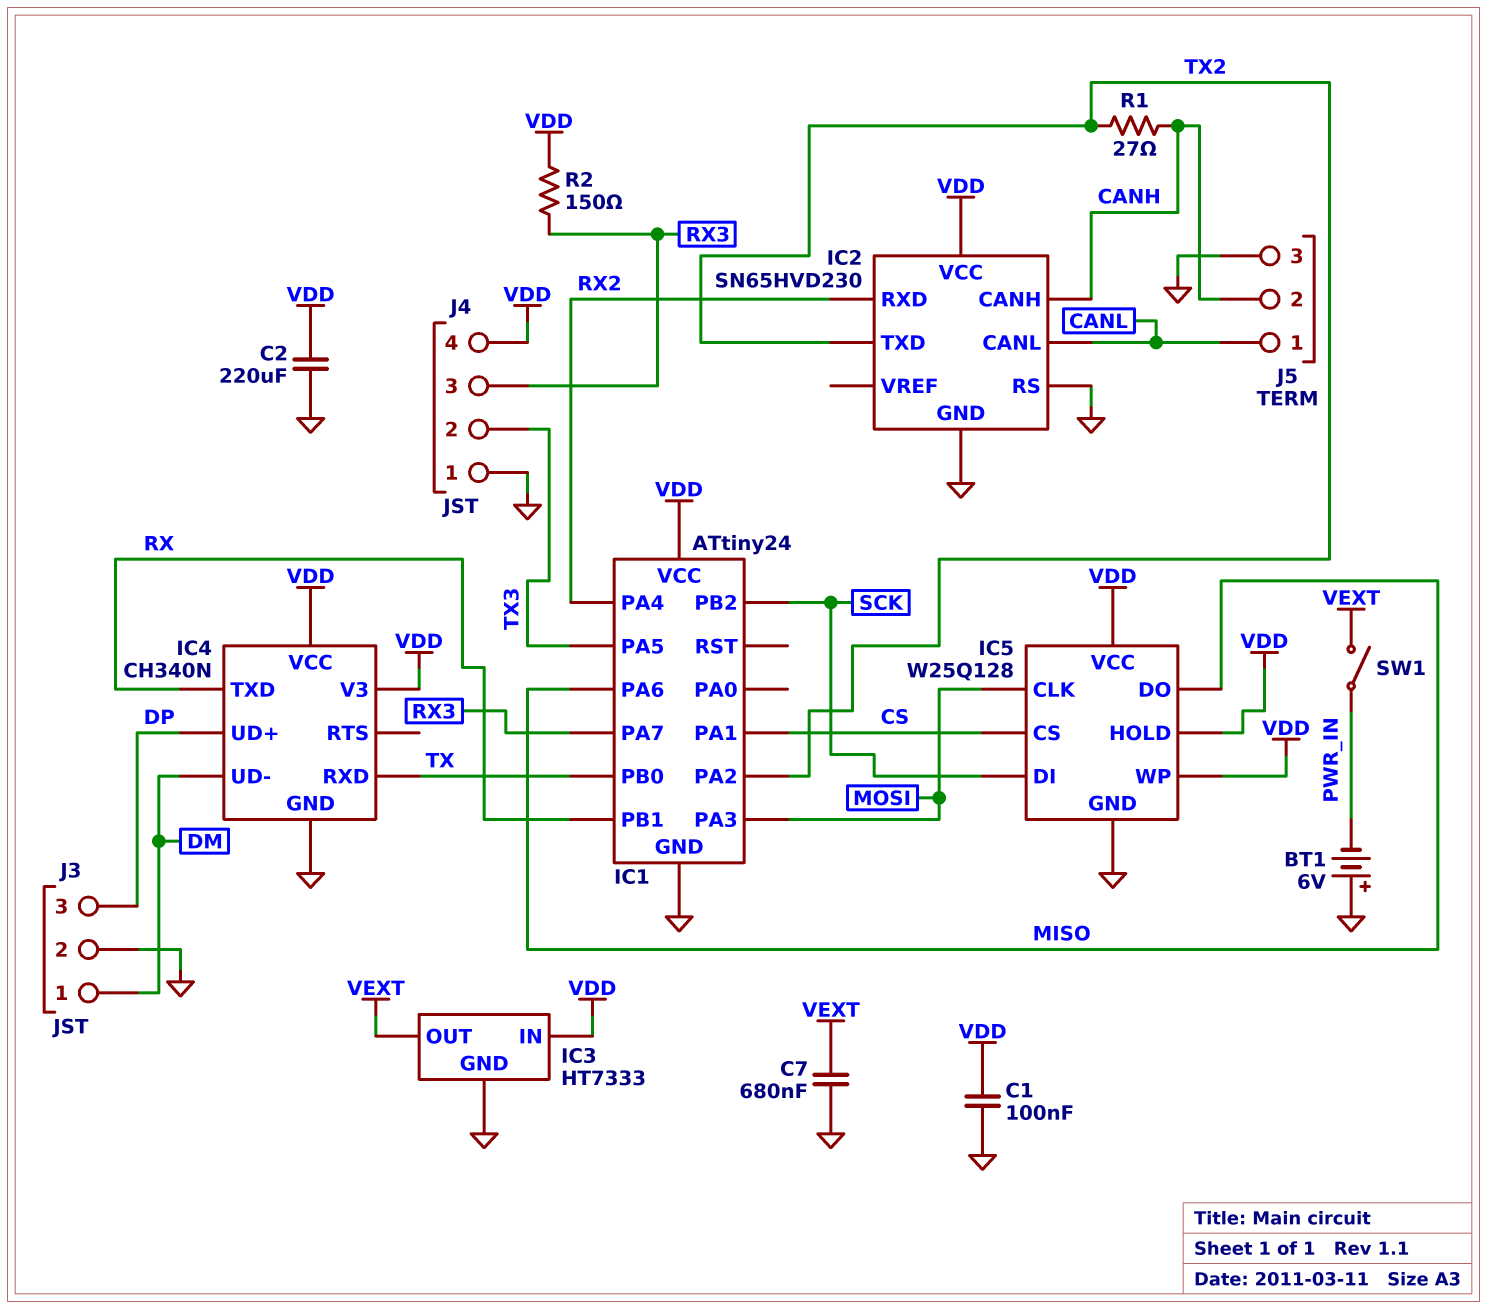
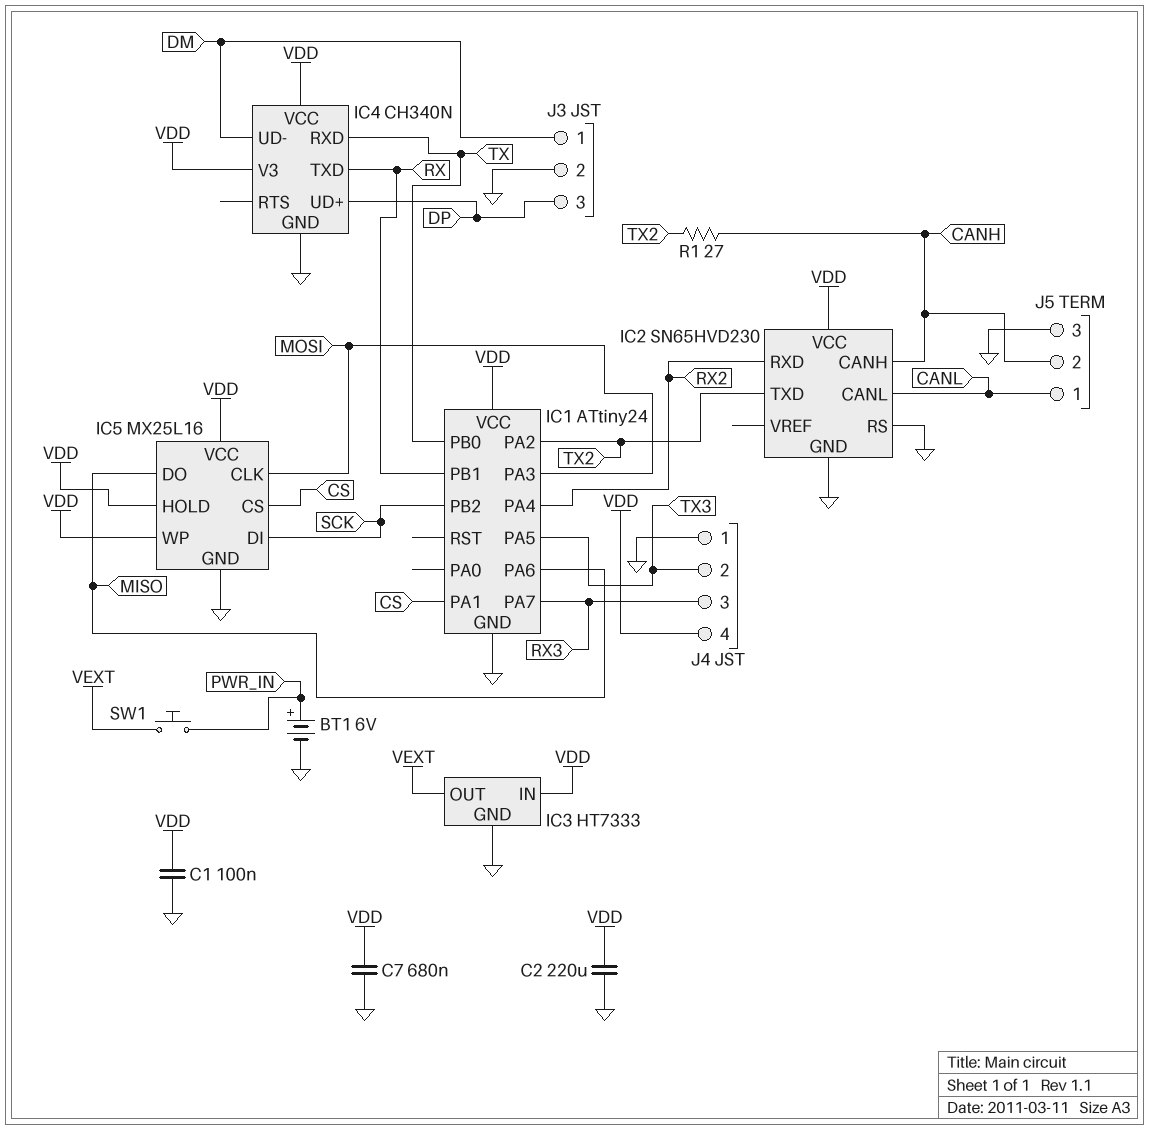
BT1: 6V (plus GND, minus PWR_IN) -> 6V (plus PWR_IN, minus GND)
C7: 680nF (GND, VEXT) -> 680nF (GND, VDD)
IC5: W25Q128 -> MX25L16
R2: 150 (RX3, VDD) -> none
SW1: switch (PWR_IN, VEXT) -> button (PWR_IN, VEXT)

